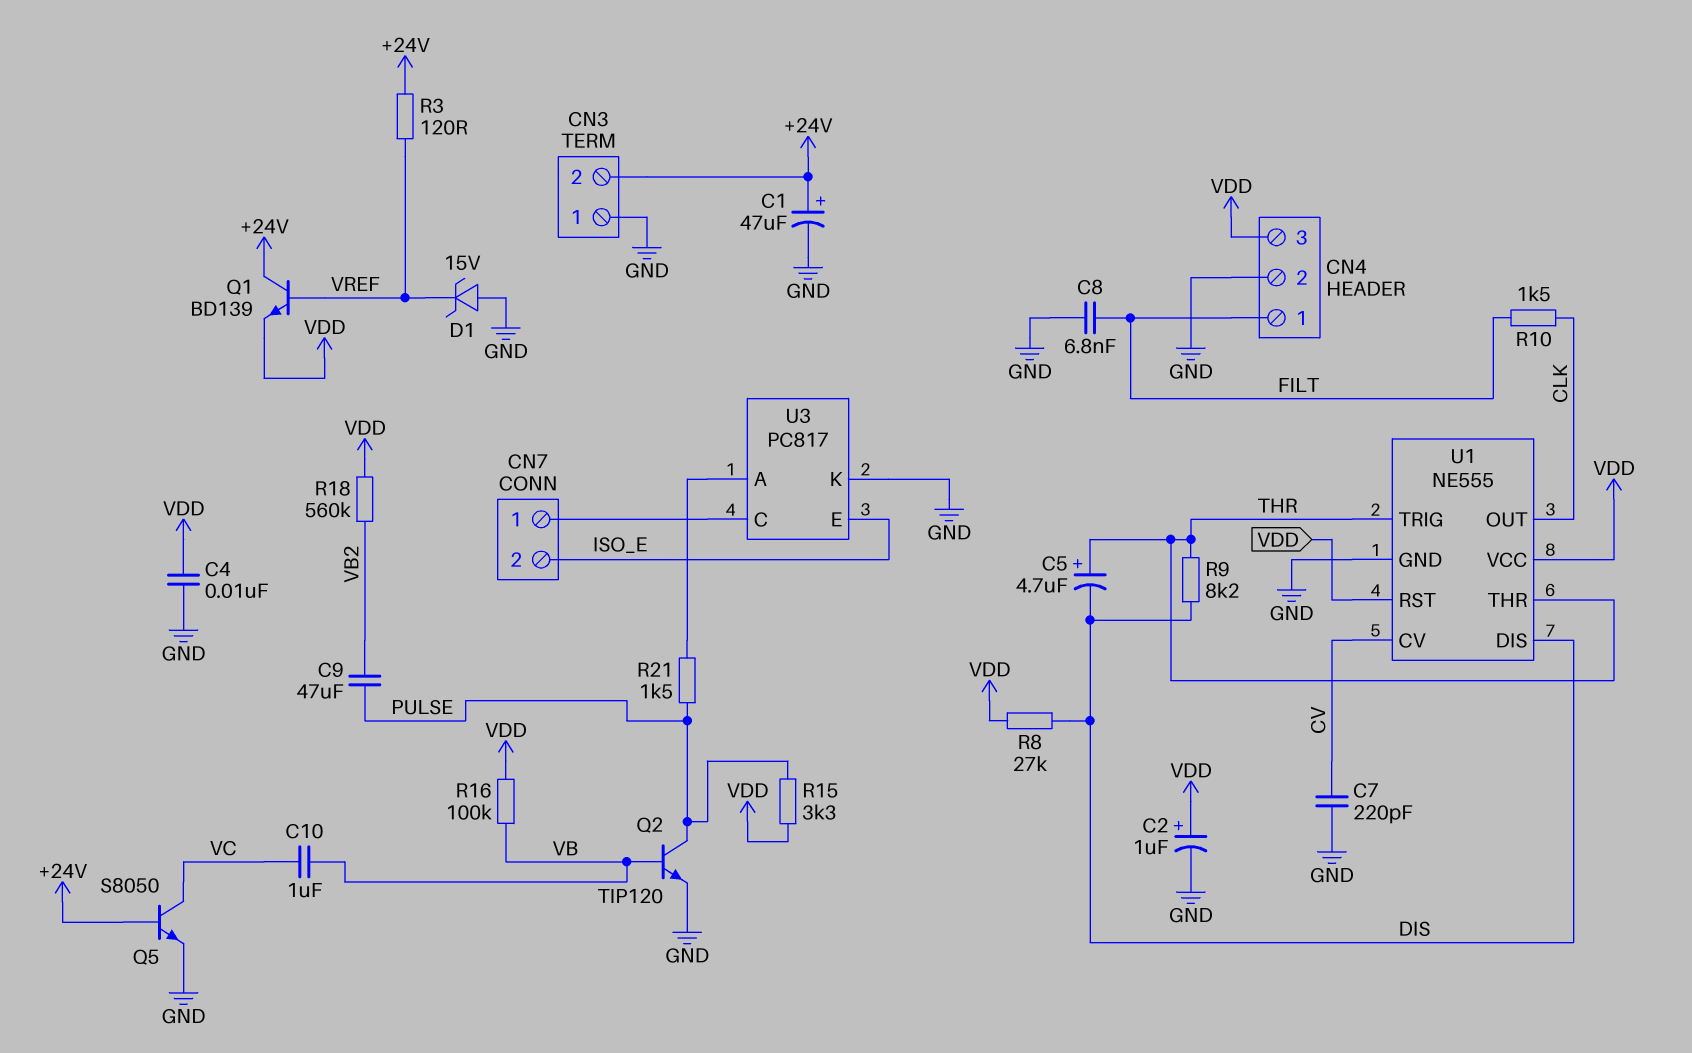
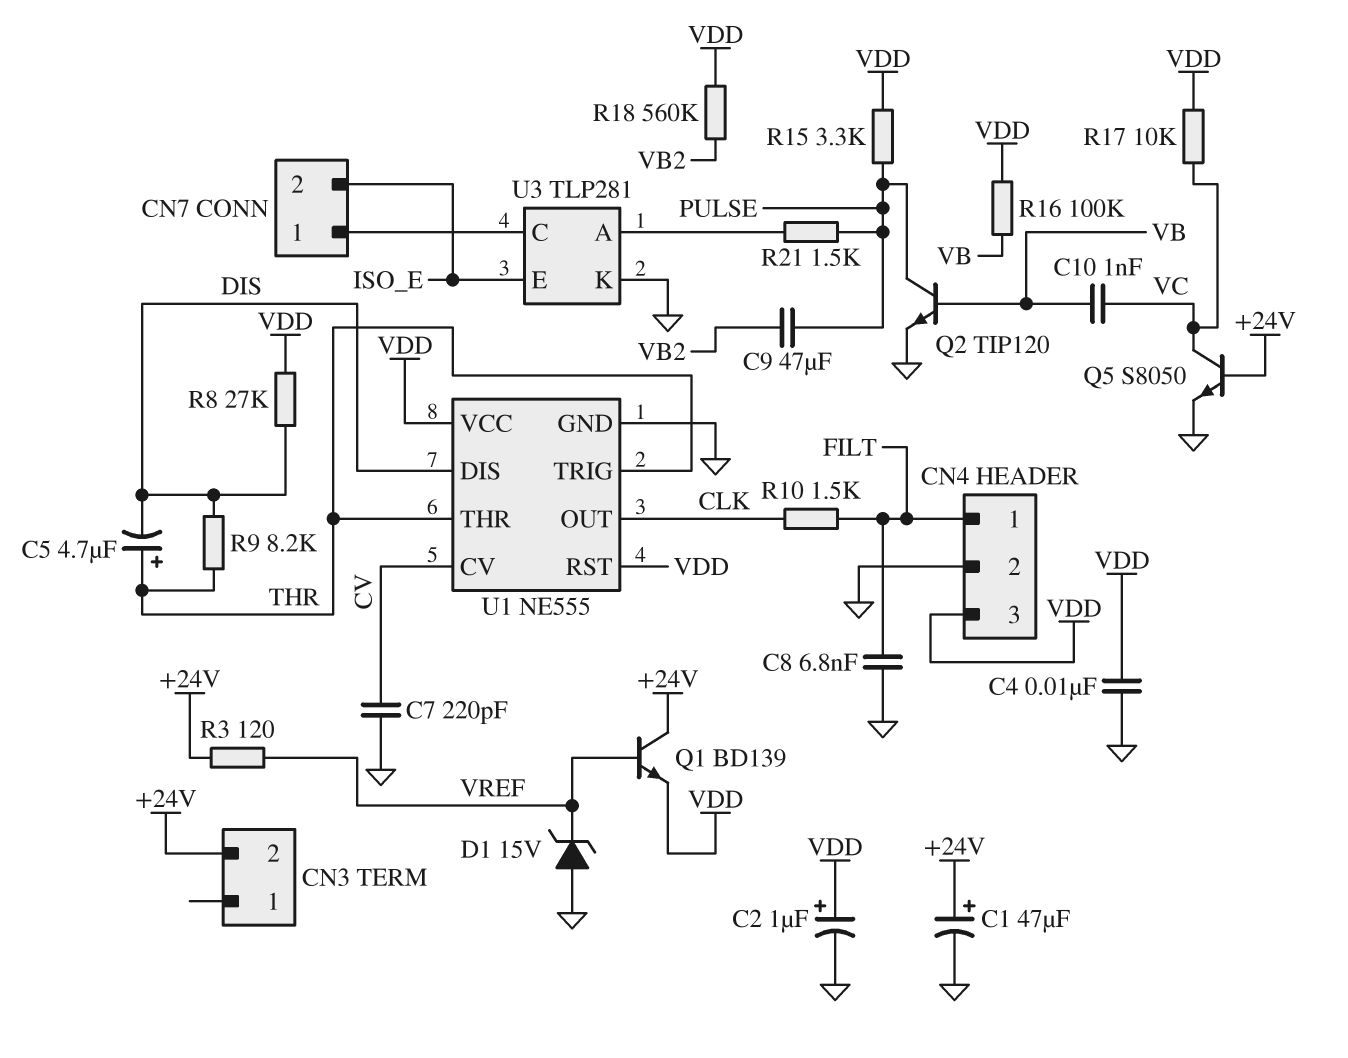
C10: 1uF (VB, VC) -> 1nF (VB, VC)
CN3 pin 1: GND -> none
R17: none -> 10k (VC, VDD)
U3: PC817 -> TLP281

